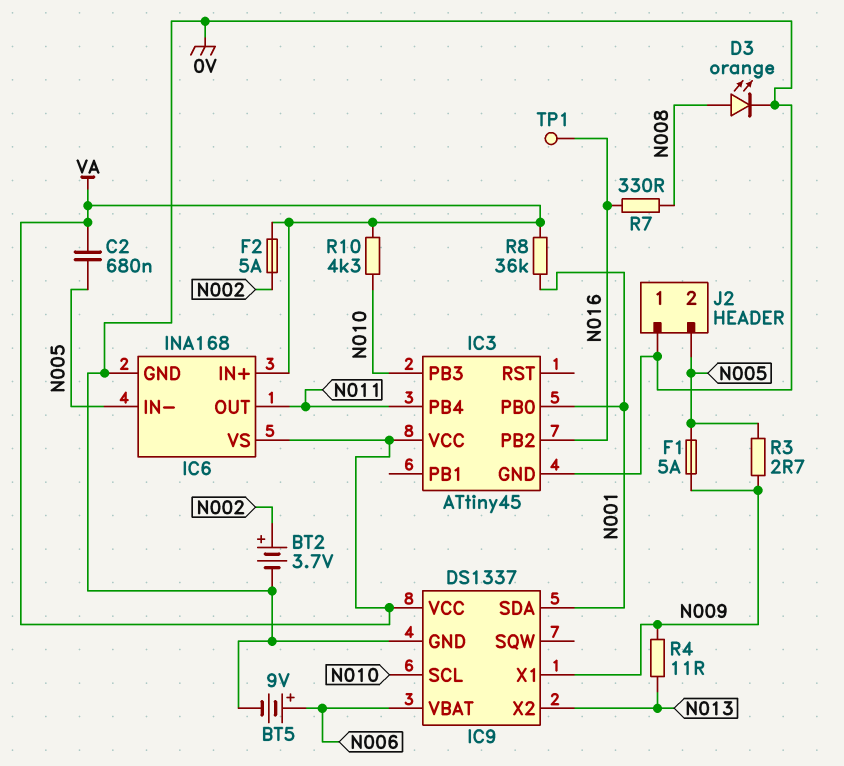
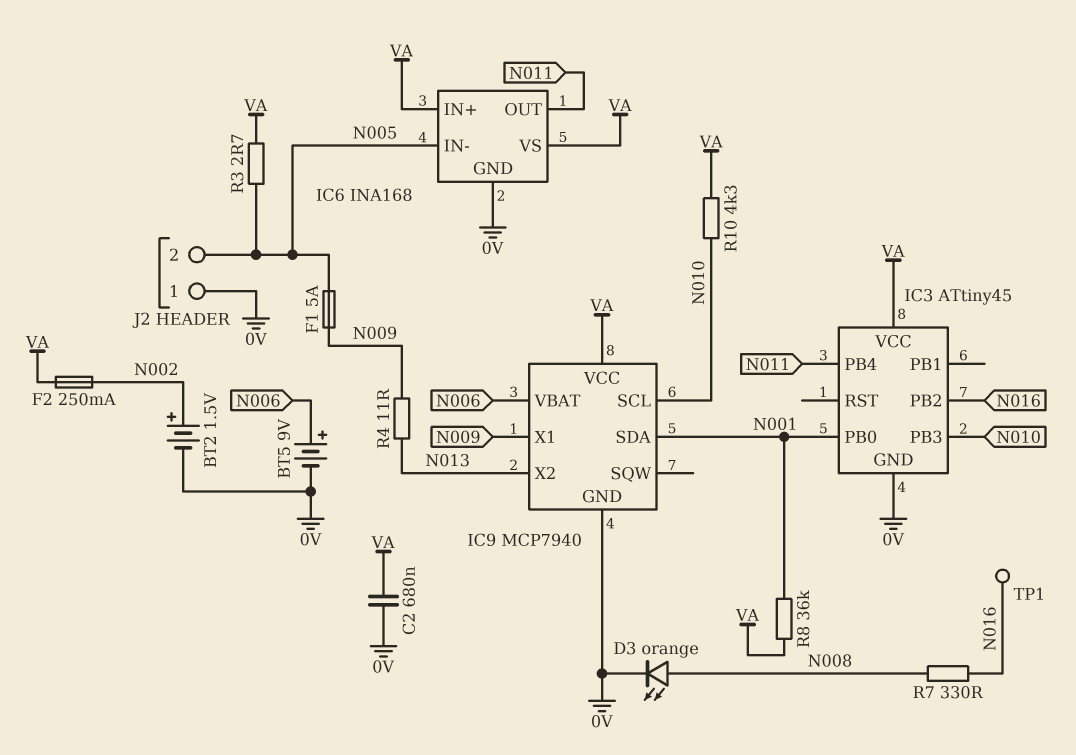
BT2: 3.7V (plus N002, minus 0V) -> 1.5V (plus N002, minus 0V)
C2: 680nF (N005, VA) -> 680nF (0V, VA)
F2: 5A (N002, VA) -> 250mA (N002, VA)
IC9: DS1337 -> MCP7940
R3: 2.7 (N005, N009) -> 2.7 (N005, VA)

